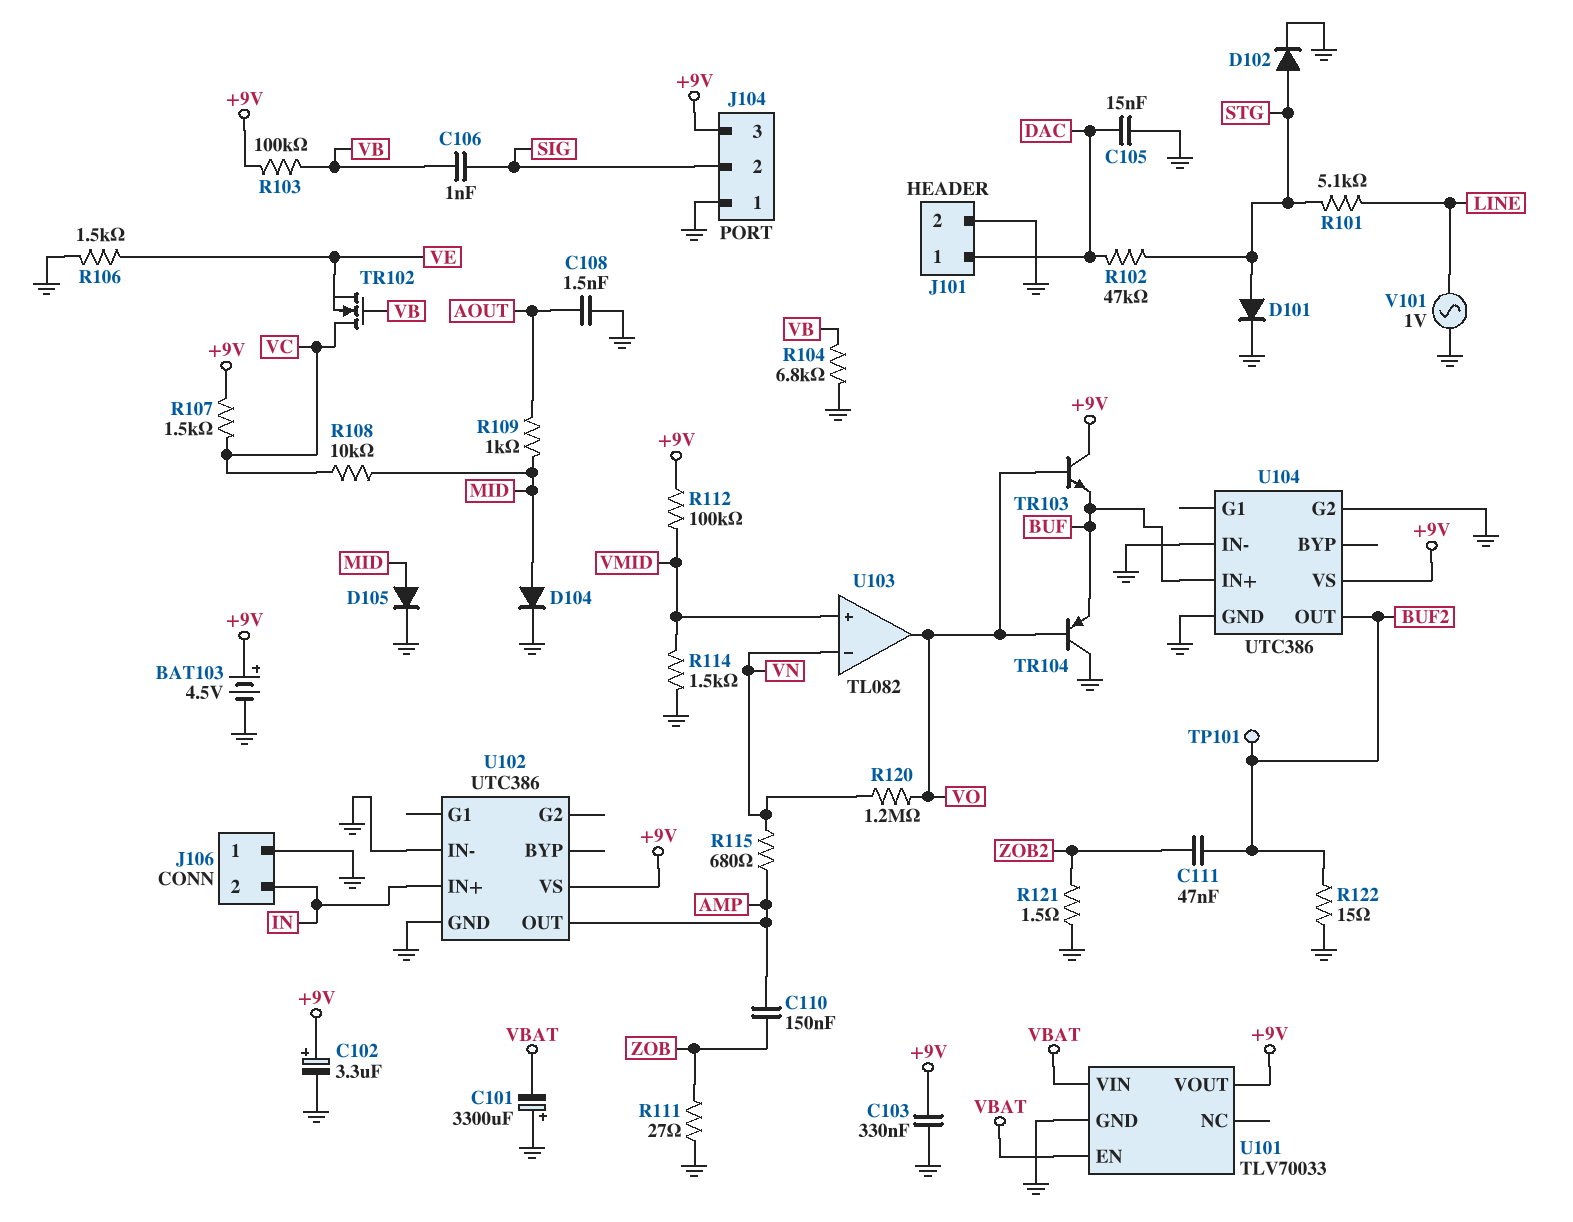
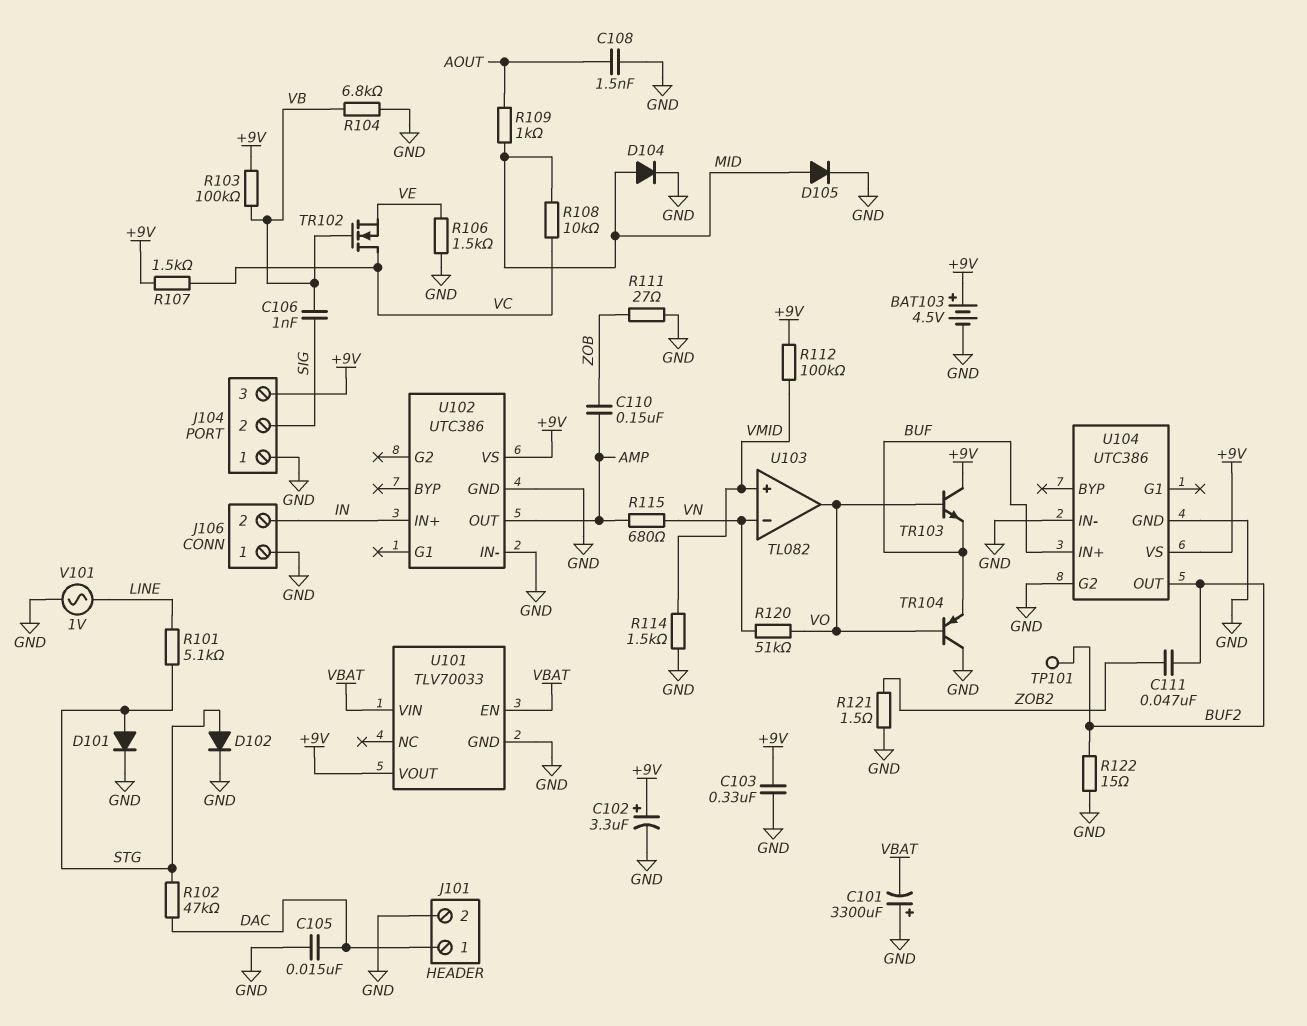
R120: 1.2M (VN, VO) -> 51k (VN, VO)

